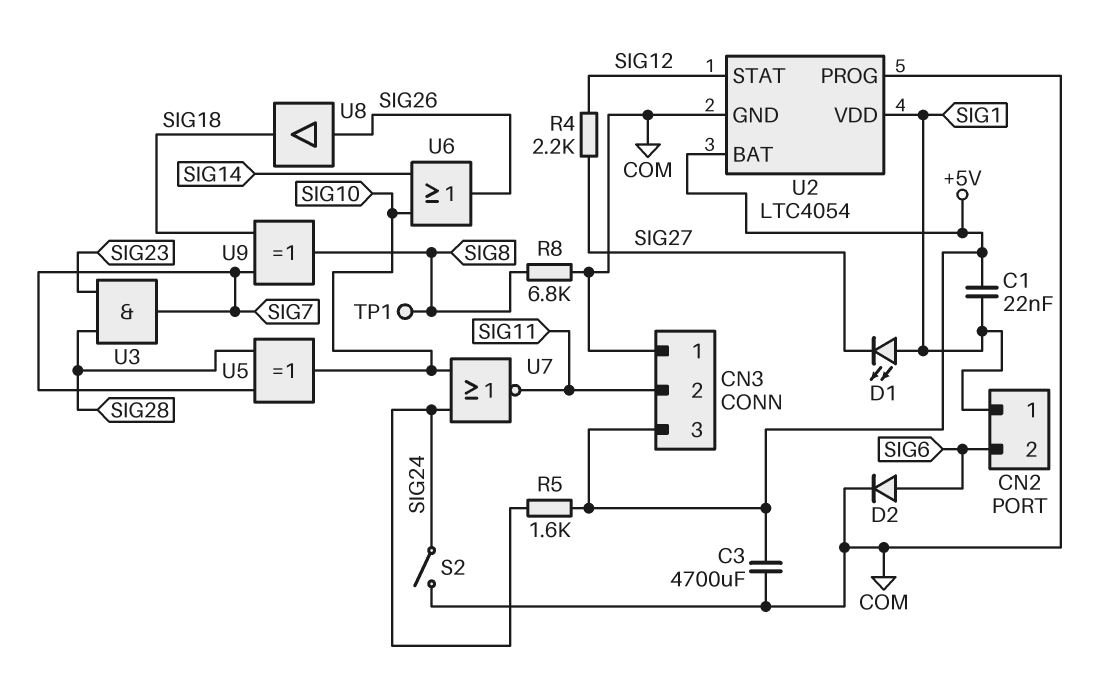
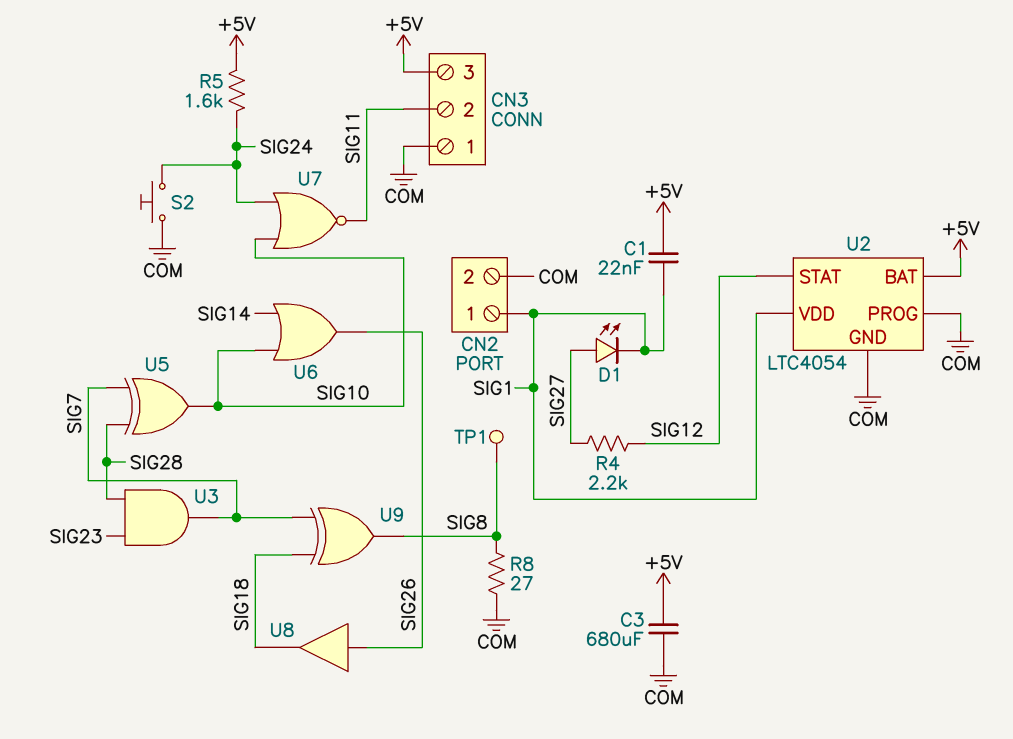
C3: 4700uF (+5V, COM) -> 680uF (+5V, COM)
CN2 pin 2: SIG6 -> COM
D1: LED (A SIG1, K SIG27) -> LED (A SIG27, K SIG1)
D2: diode (A SIG6, K COM) -> none
R8: 6.8k (COM, SIG8) -> 27 (COM, SIG8)
S2: switch (COM, SIG24) -> button (COM, SIG24)

